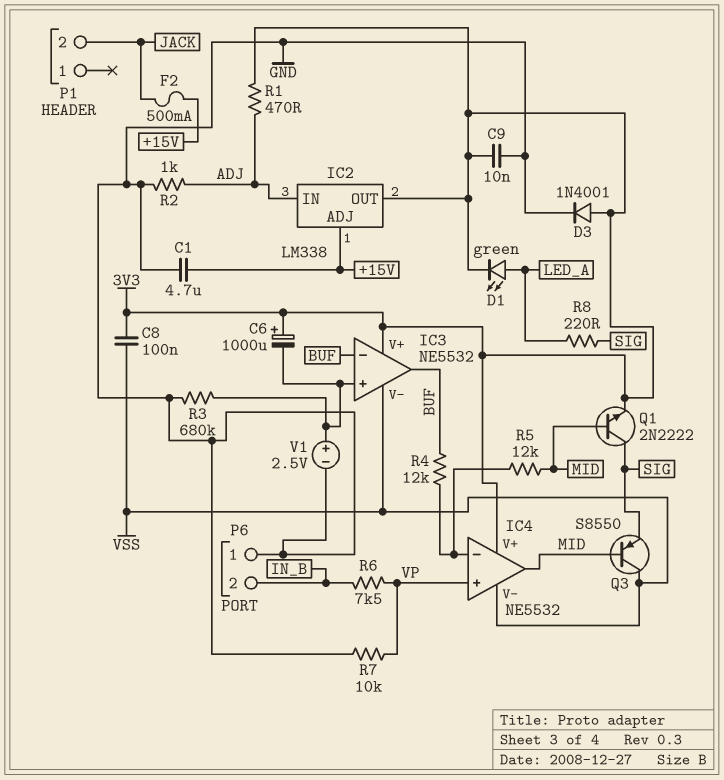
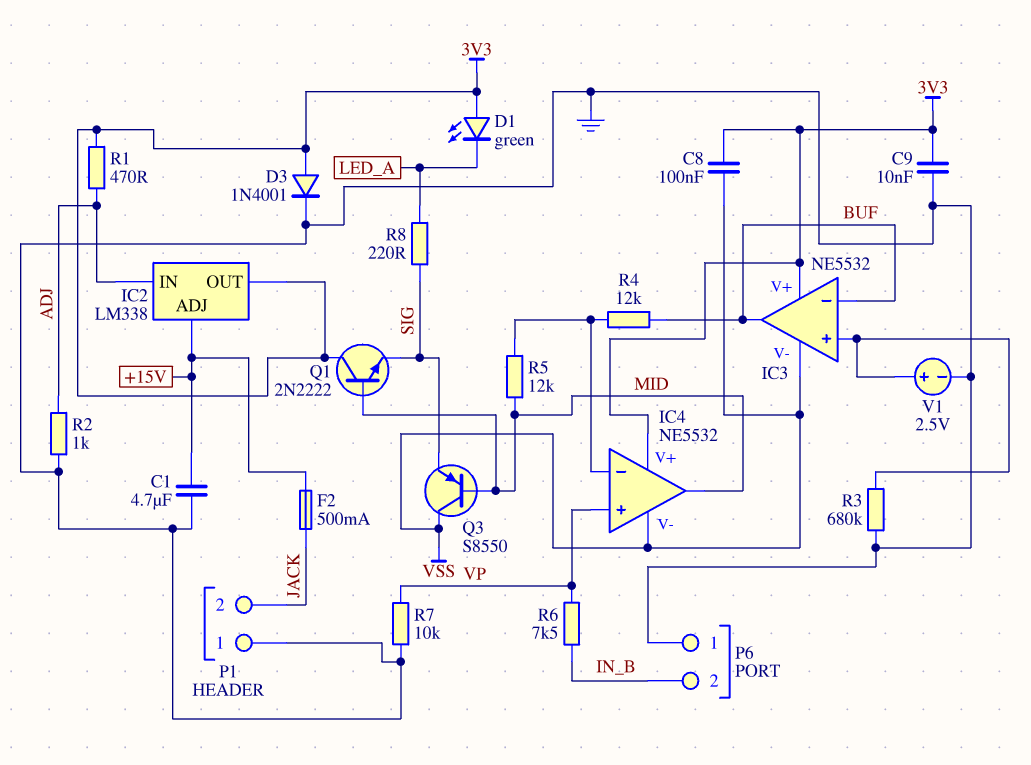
C6: 1000uF (plus 3V3, minus IC3/in+) -> none
D1: LED green (A LED_A, K 3V3) -> LED green (A 3V3, K LED_A)
P1 pin 1: none -> GND
Q1: NPN 2N2222 (B MID, C SIG, E 3V3) -> NPN 2N2222 (B MID, C 3V3, E SIG)

